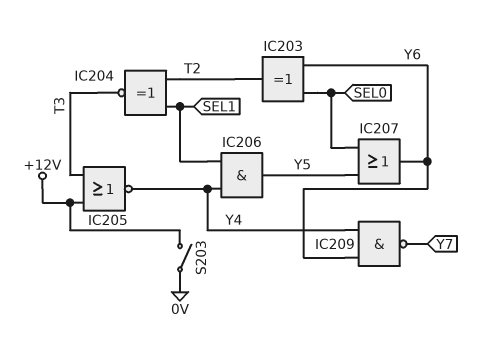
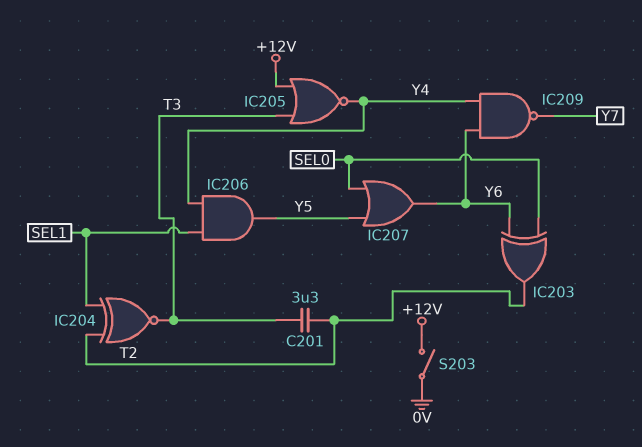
C201: none -> 3.3uF (T2, T3)

